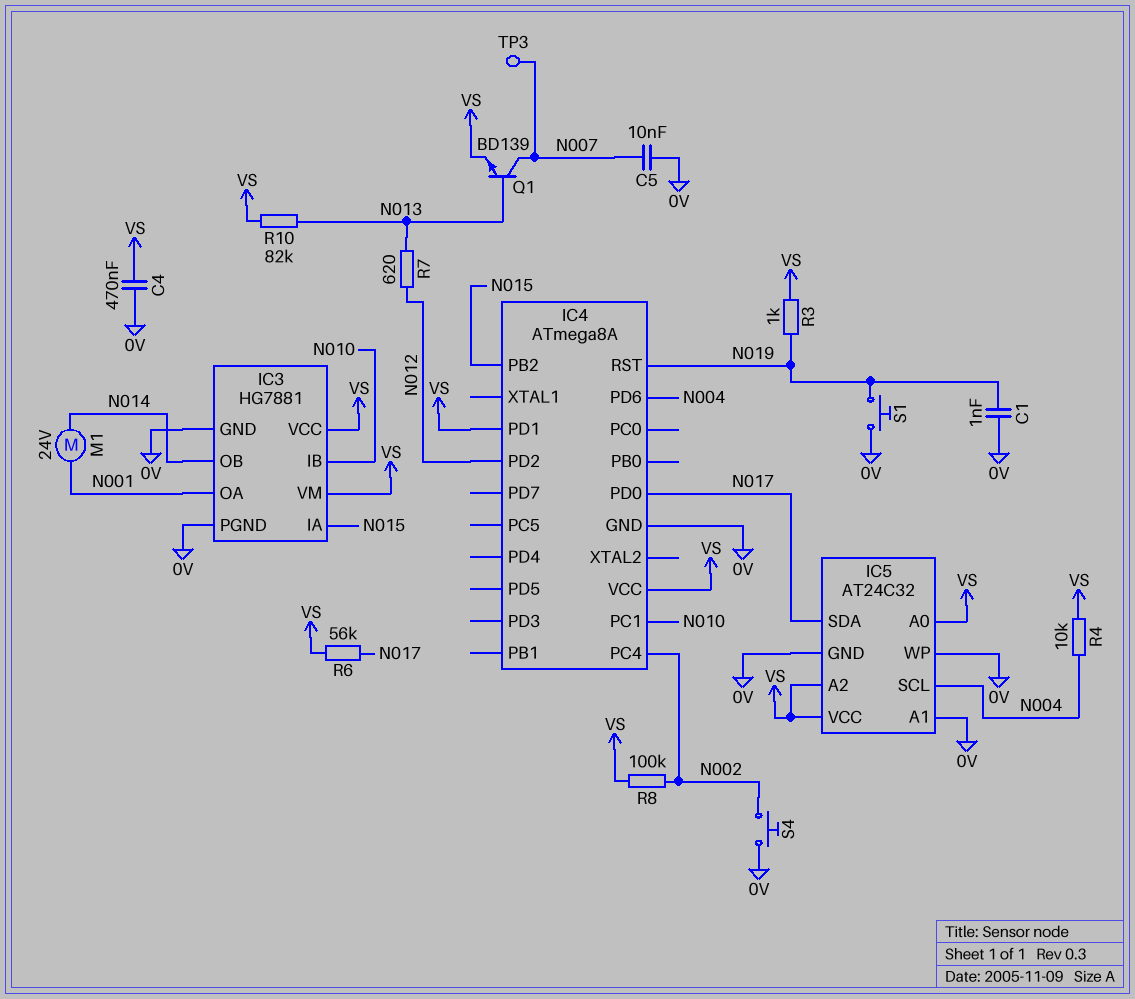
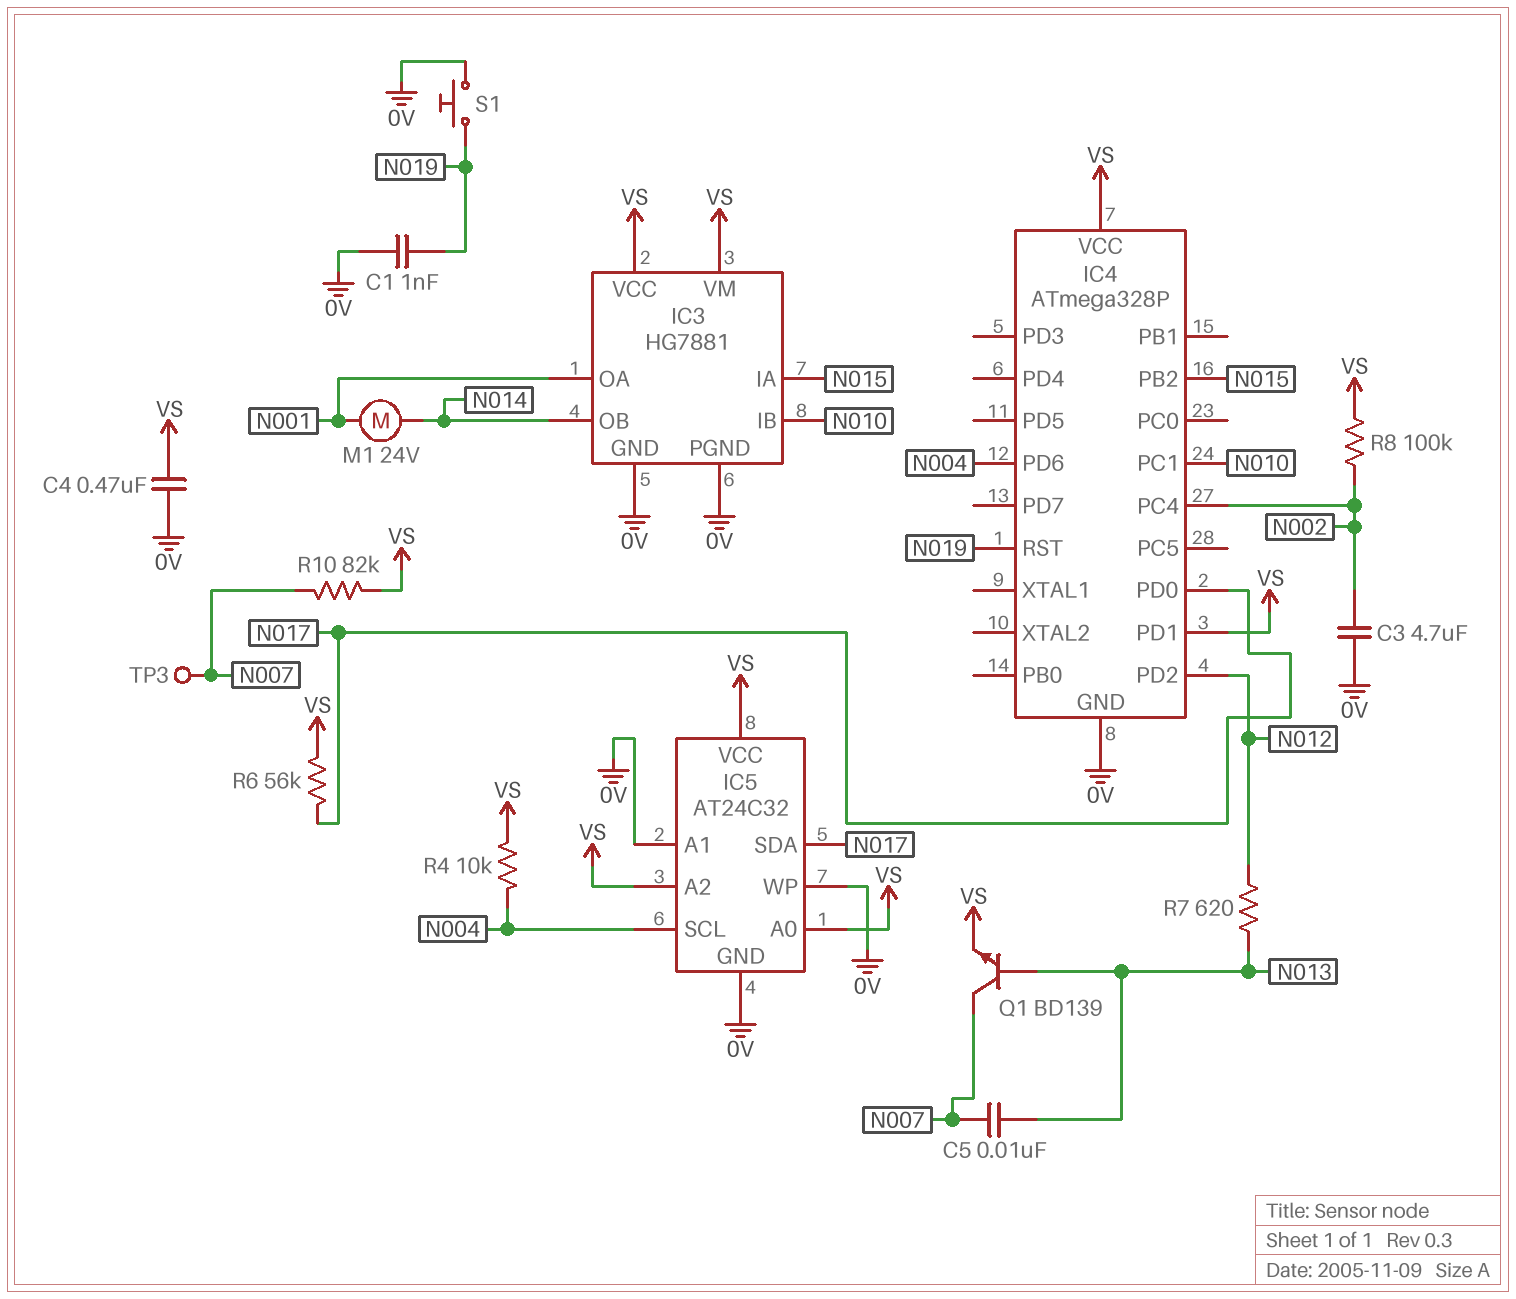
C3: none -> 4.7uF (0V, N002)
C5: 10nF (0V, N007) -> 10nF (N007, N013)
IC4: ATmega8A -> ATmega328P
R3: 1k (N019, VS) -> none
R10: 82k (N013, VS) -> 82k (N007, VS)
S4: button (0V, N002) -> none

